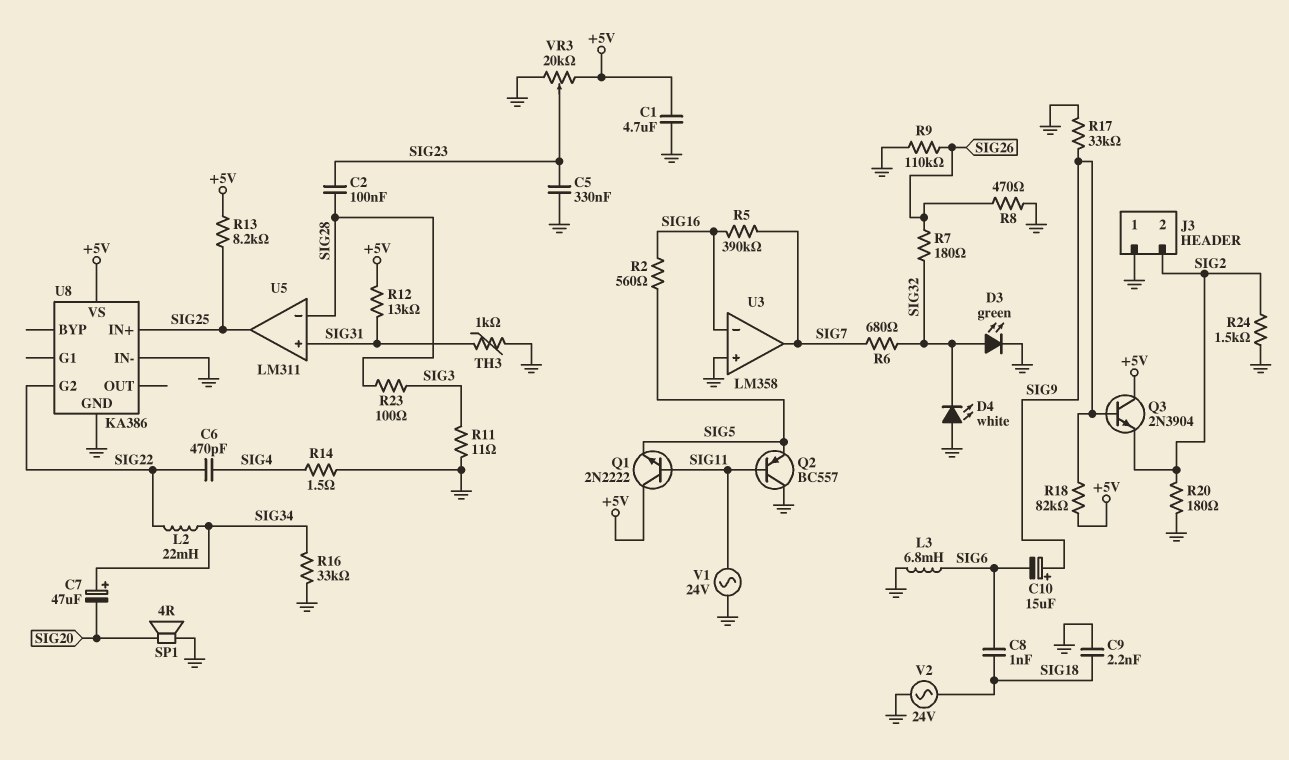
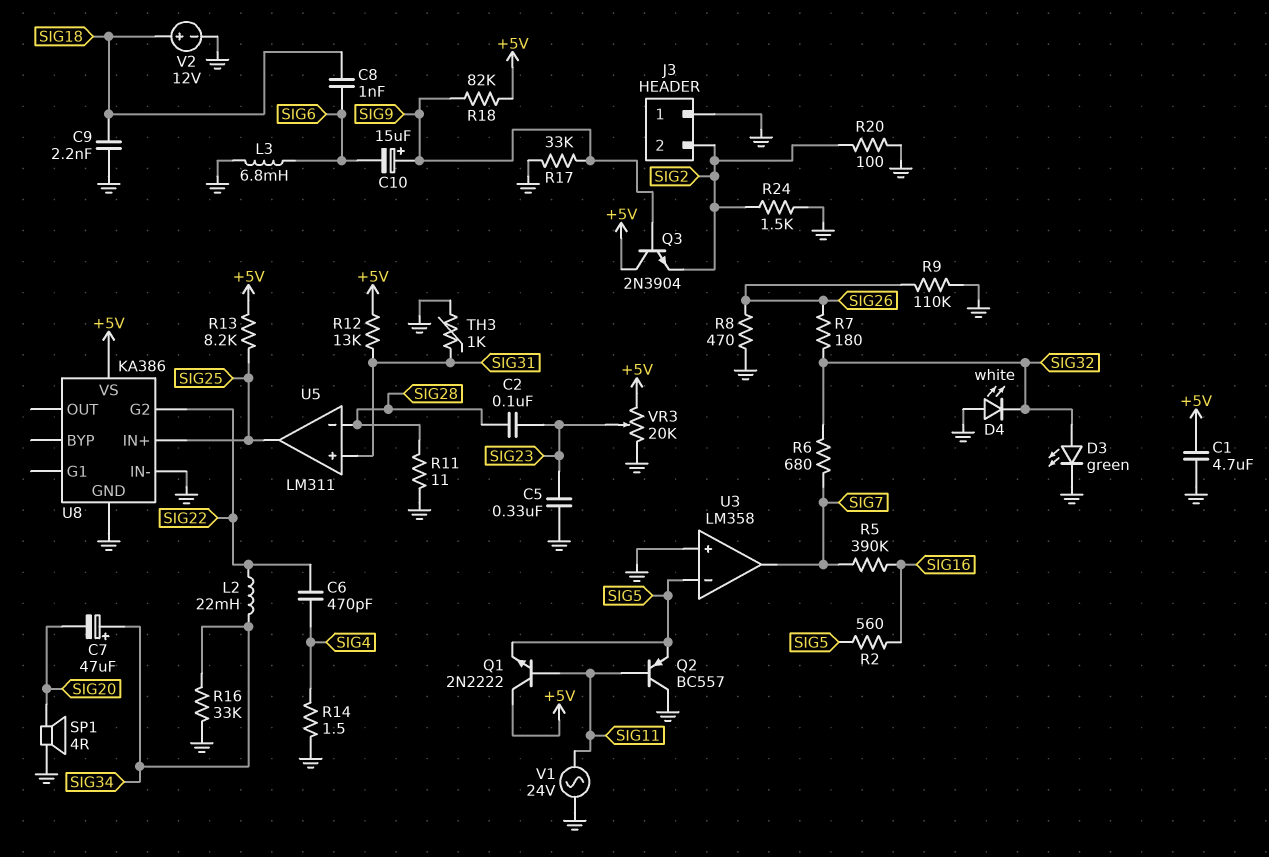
R11: 11 (GND, SIG3) -> 11 (GND, SIG28)
R20: 180 (GND, SIG2) -> 100 (GND, SIG2)
R23: 100 (SIG3, SIG28) -> none
U3 pin in-: SIG16 -> SIG5
V2: AC 24V (GND, SIG18) -> 12V (plus SIG18, minus GND)

